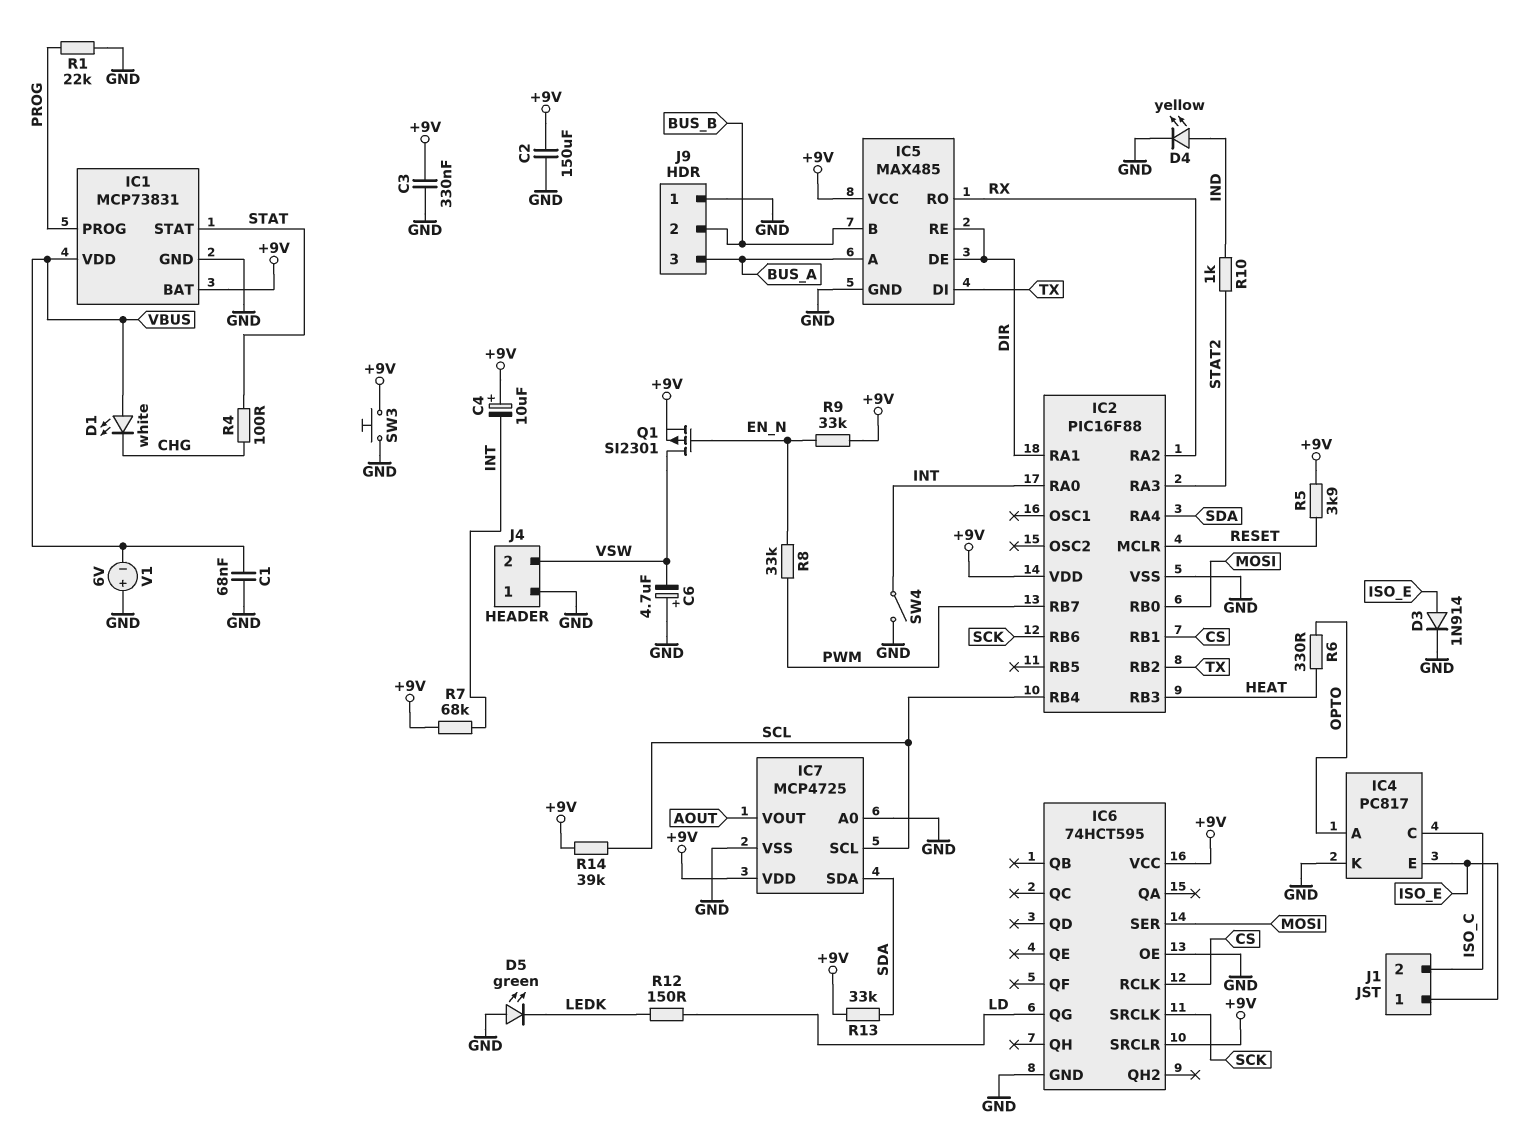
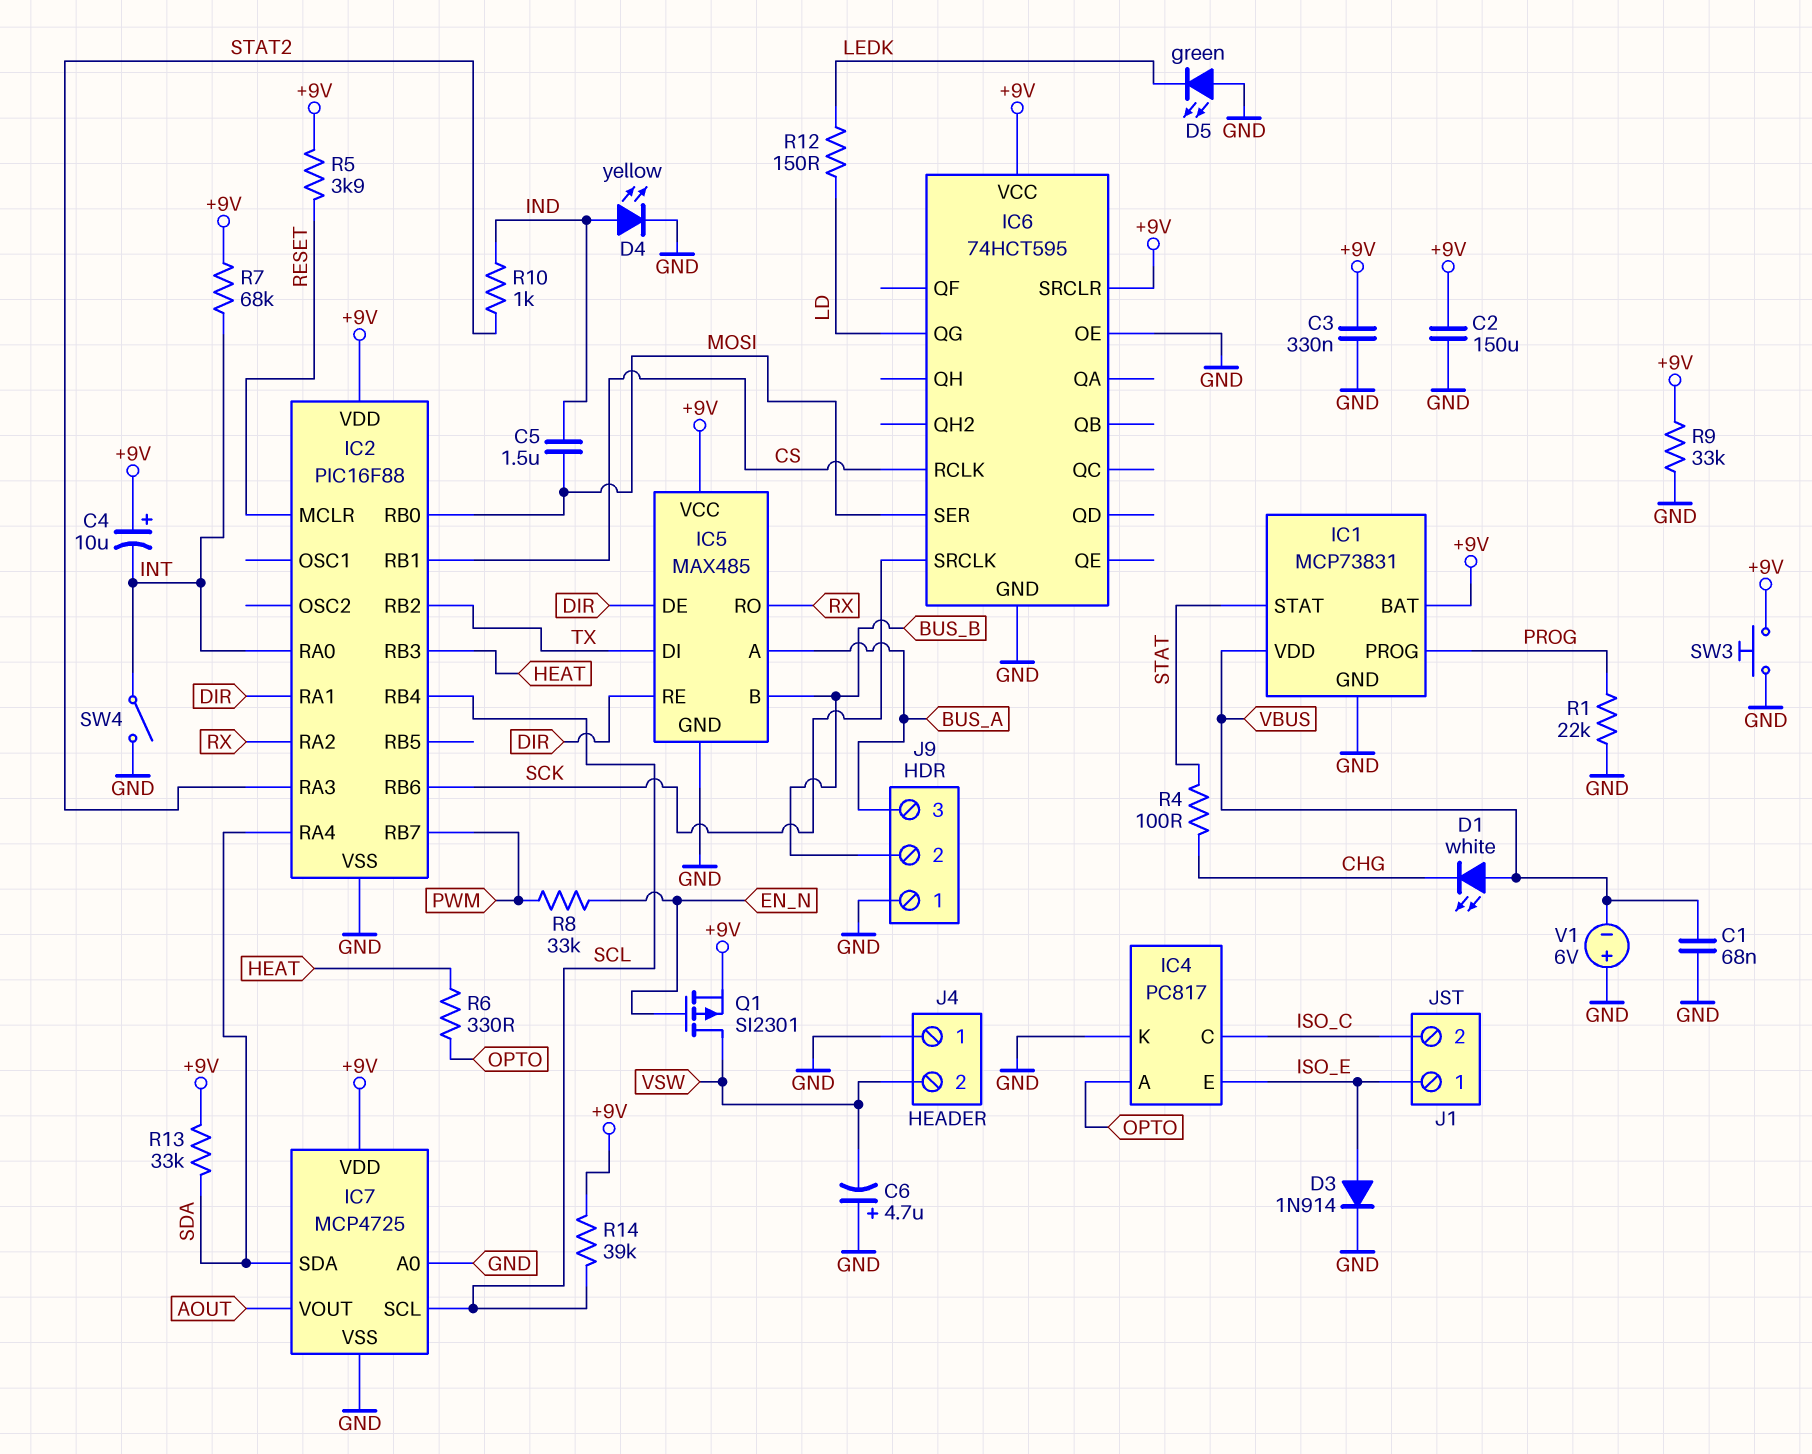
C5: none -> 1.5uF (IND, MOSI)
R9: 33k (+9V, EN_N) -> 33k (+9V, GND)

